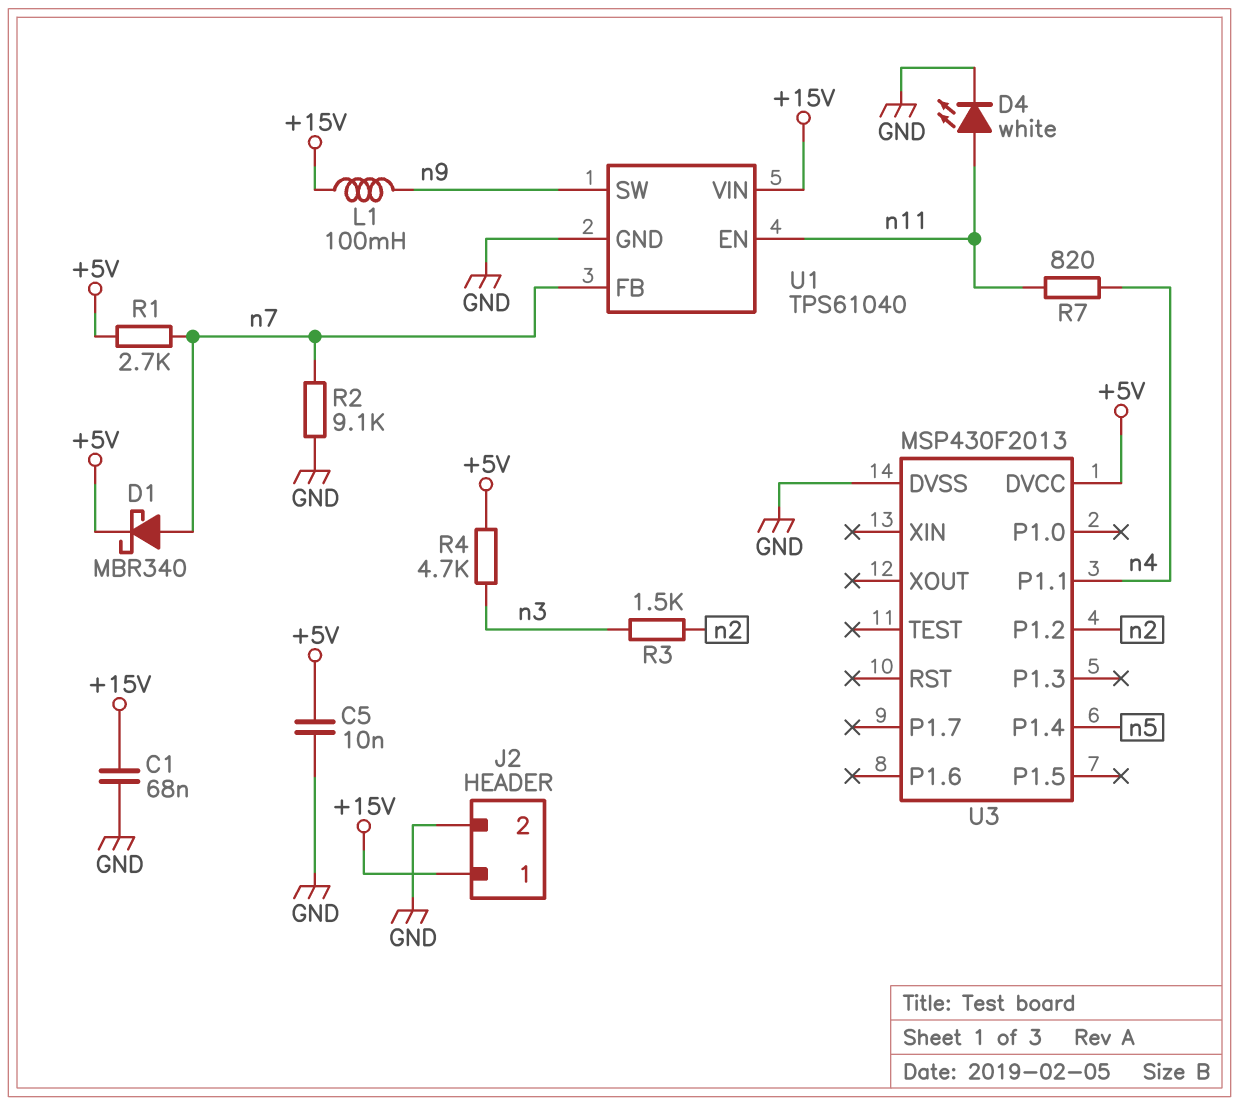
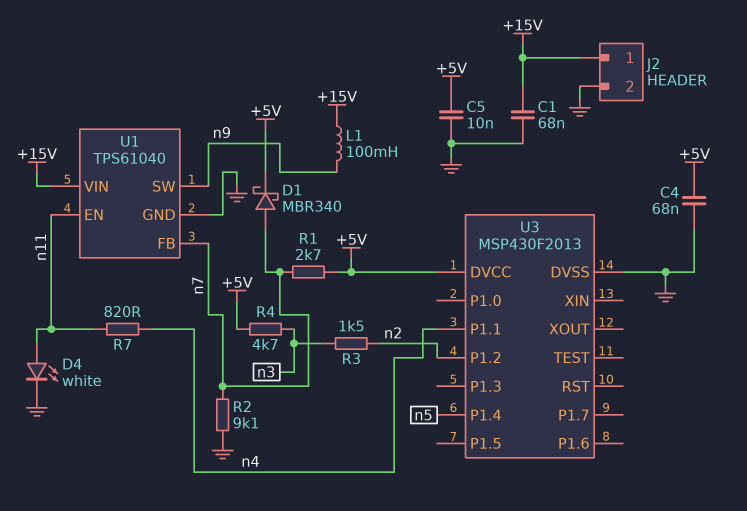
C4: none -> 68nF (+5V, GND)

